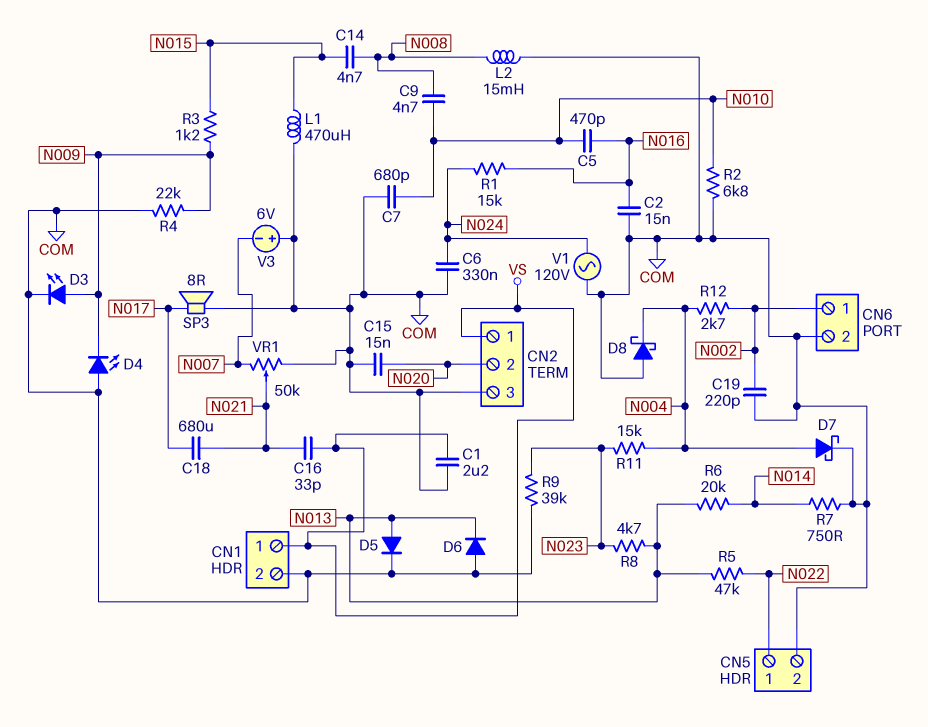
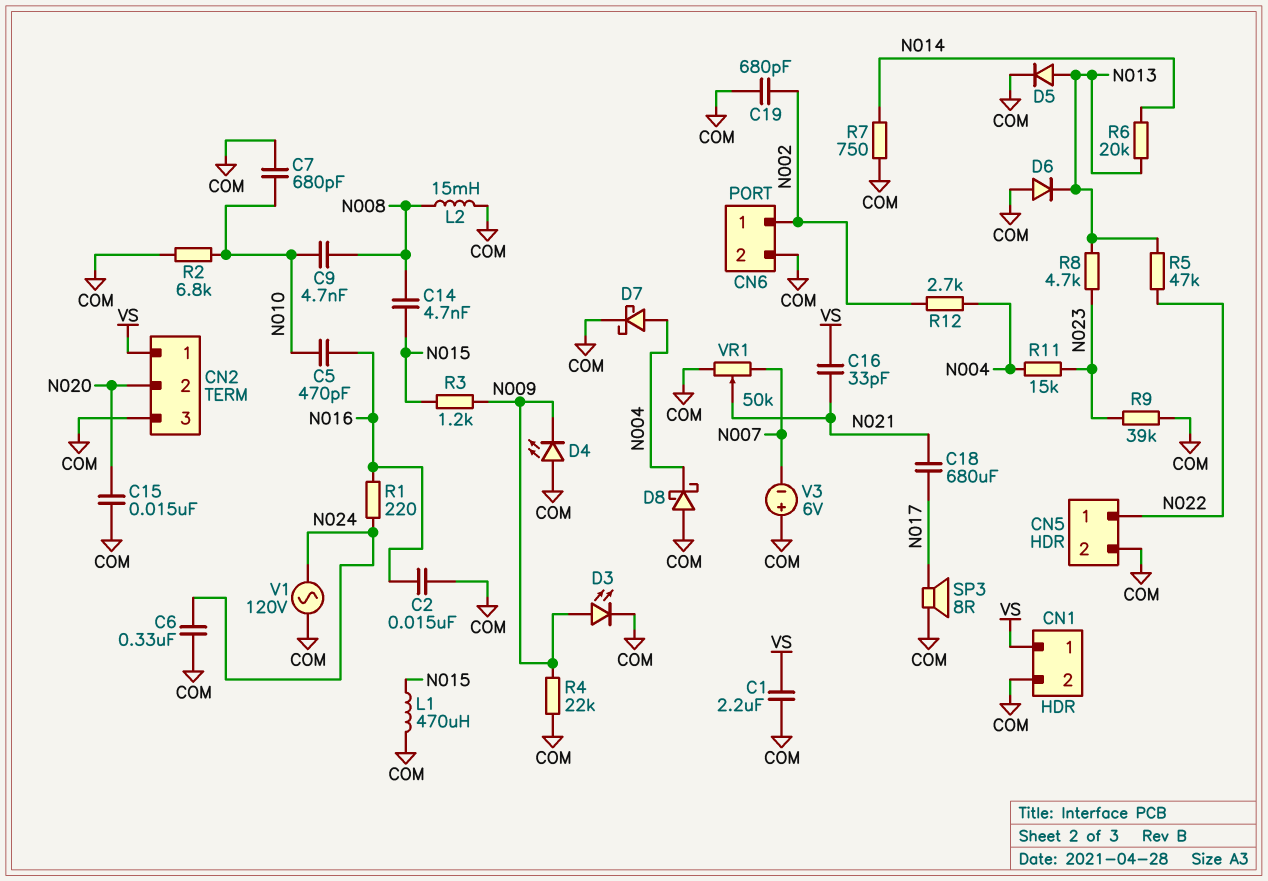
C19: 220pF (COM, N002) -> 680pF (COM, N002)
R1: 15k (N016, N024) -> 220 (N016, N024)

